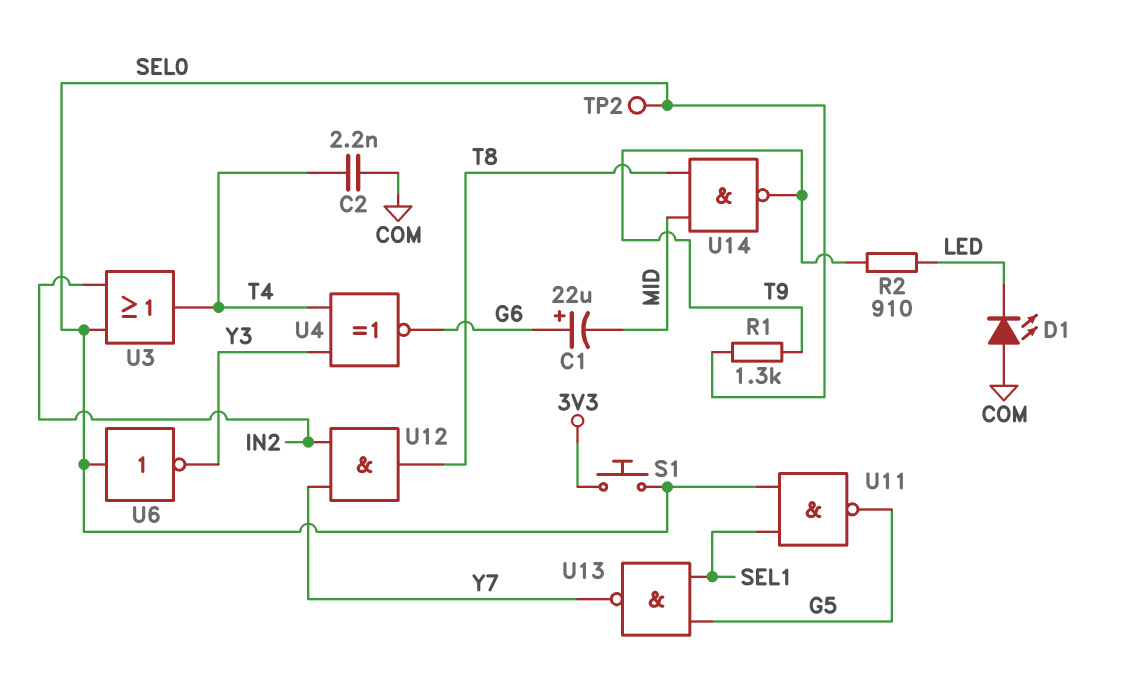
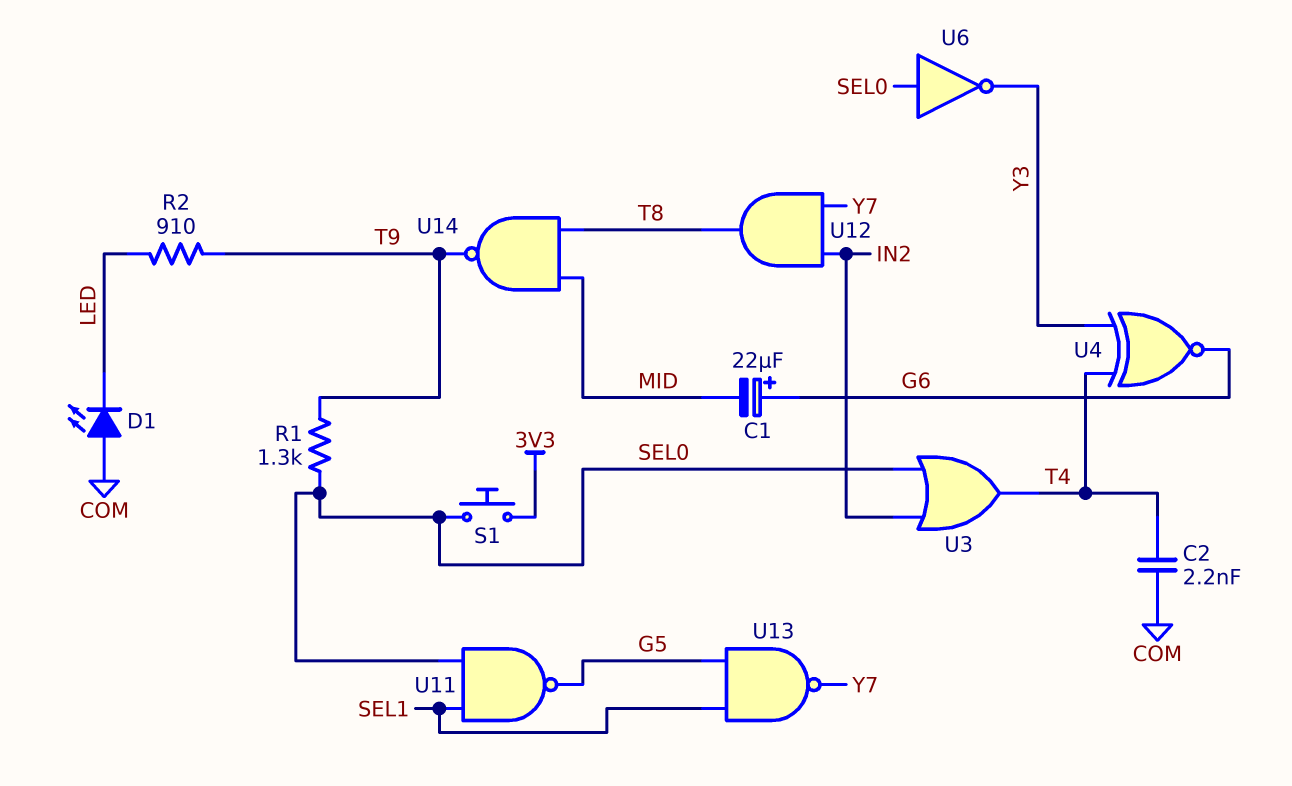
TP2: test point (SEL0) -> none

